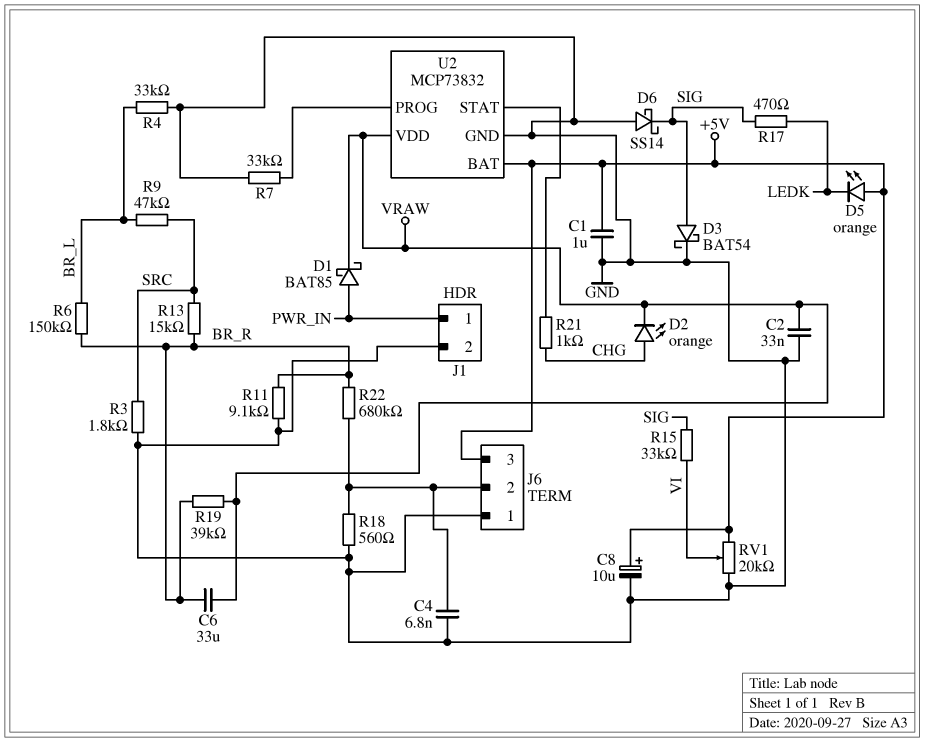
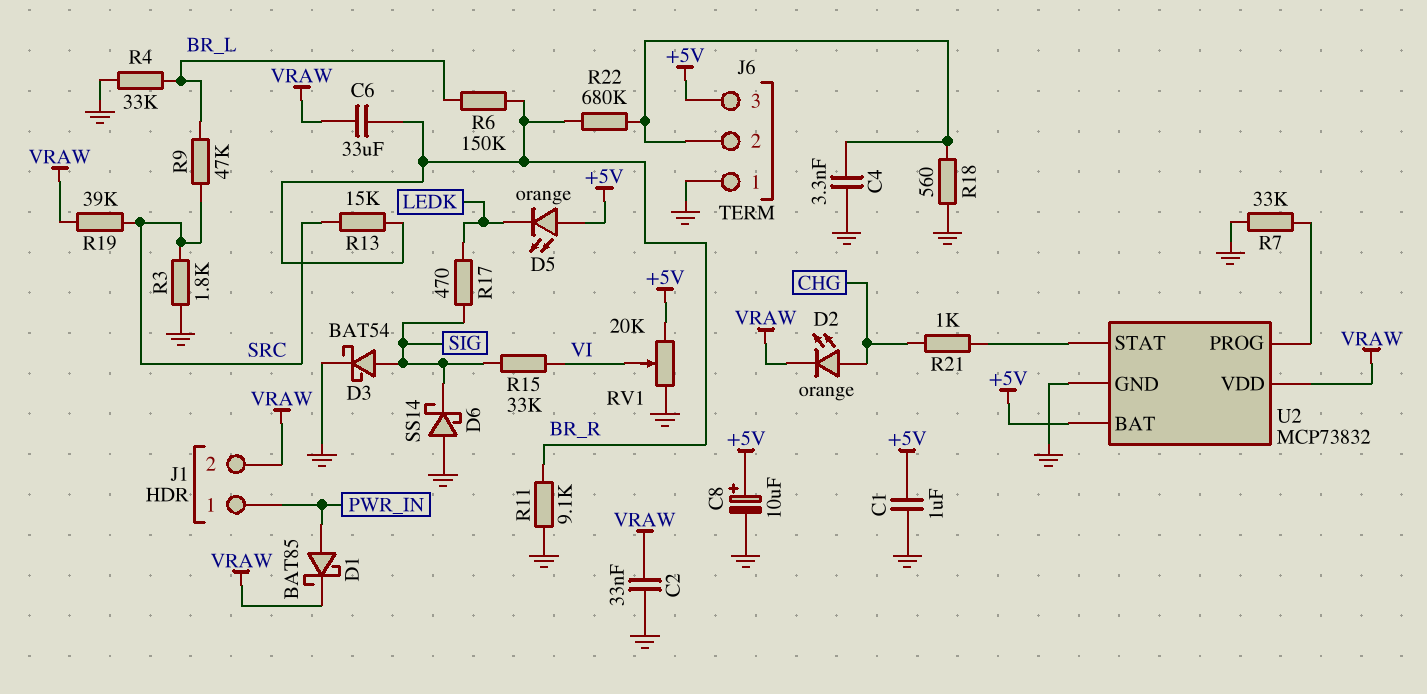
C4: 6.8nF (GND, J6/2) -> 3.3nF (GND, J6/2)
J1 pin 2: GND -> VRAW
R19: 39k (BR_R, VRAW) -> 39k (SRC, VRAW)

